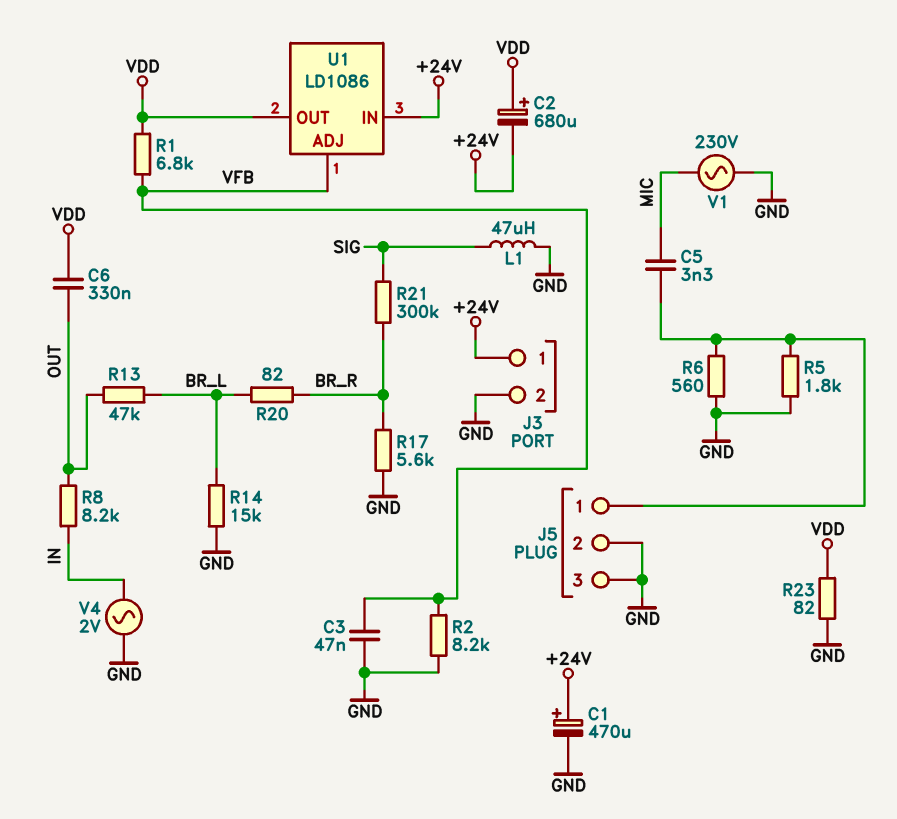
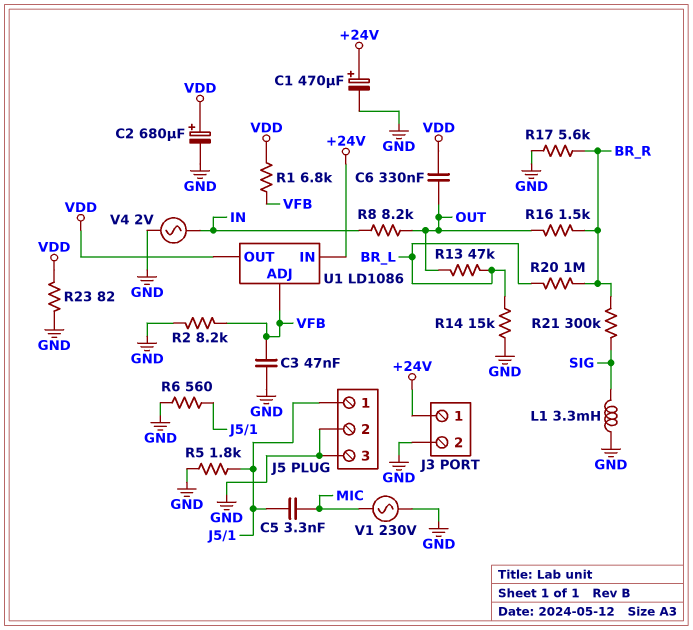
C2: 680uF (plus VDD, minus +24V) -> 680uF (plus VDD, minus GND)
L1: 47uH (GND, SIG) -> 3.3mH (GND, SIG)
R16: none -> 1.5k (BR_R, OUT)
R20: 82 (BR_L, BR_R) -> 1M (BR_L, BR_R)

